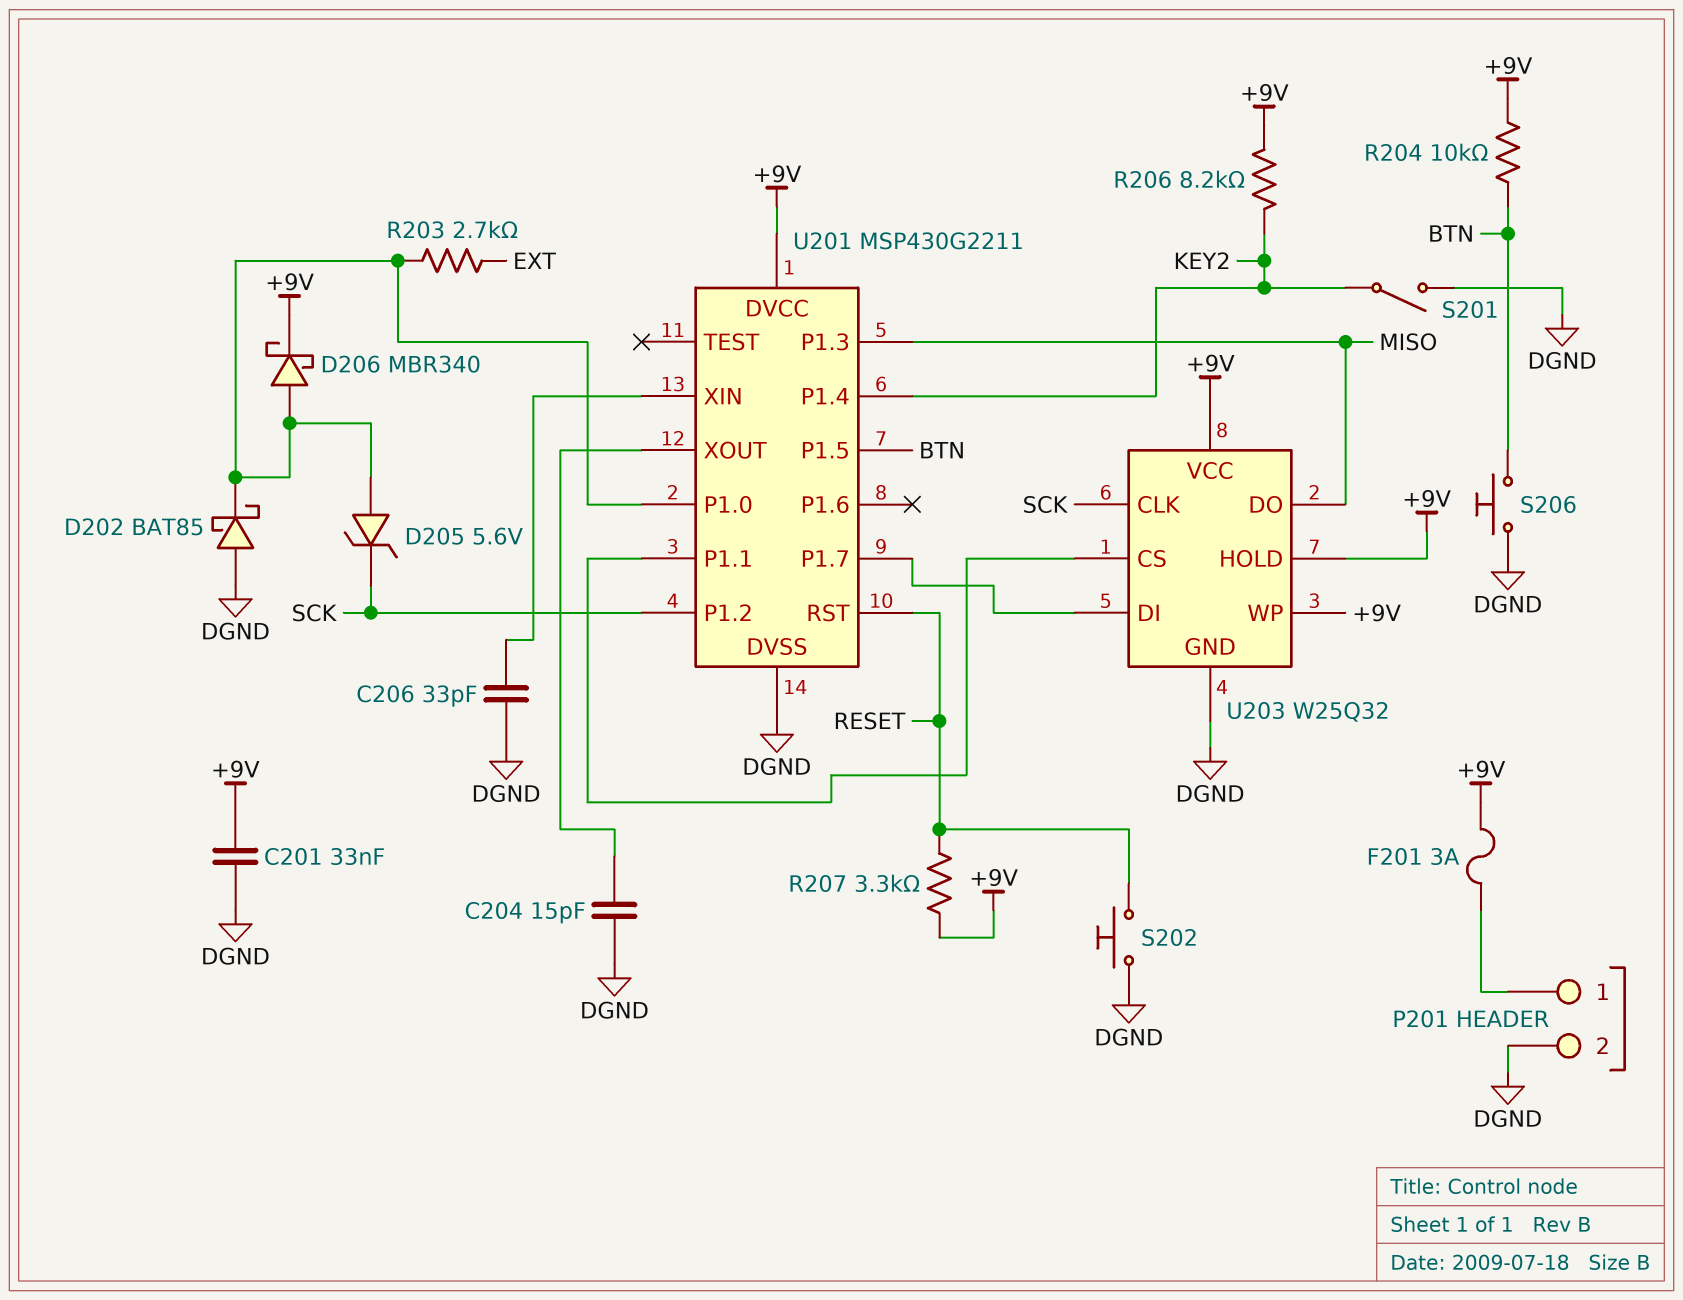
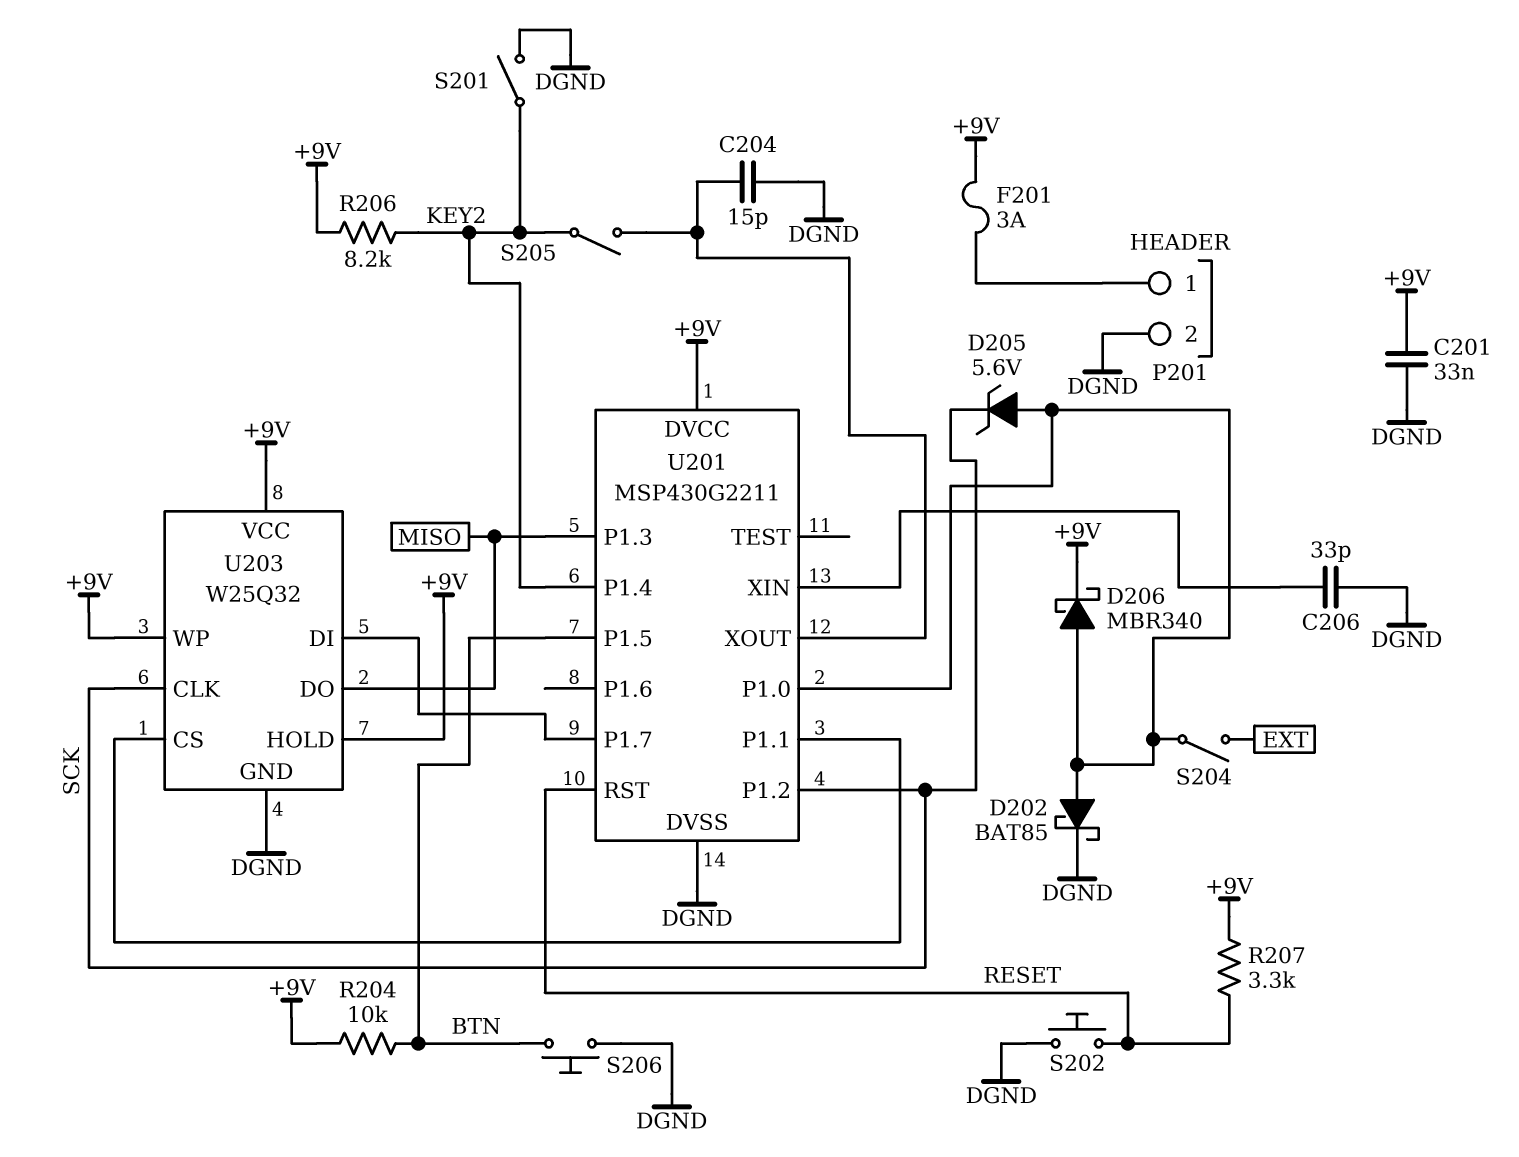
D202: schottky BAT85 (A DGND, K U201/P1.0) -> schottky BAT85 (A U201/P1.0, K DGND)
R203: 2.7k (EXT, U201/P1.0) -> none
S204: none -> switch (EXT, U201/P1.0)
S205: none -> switch (KEY2, U201/XOUT)

